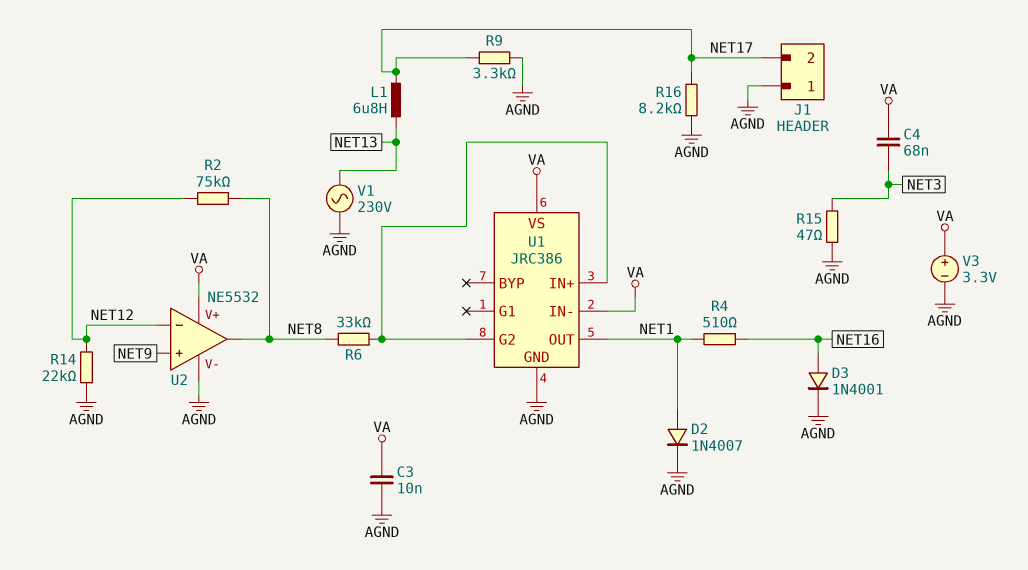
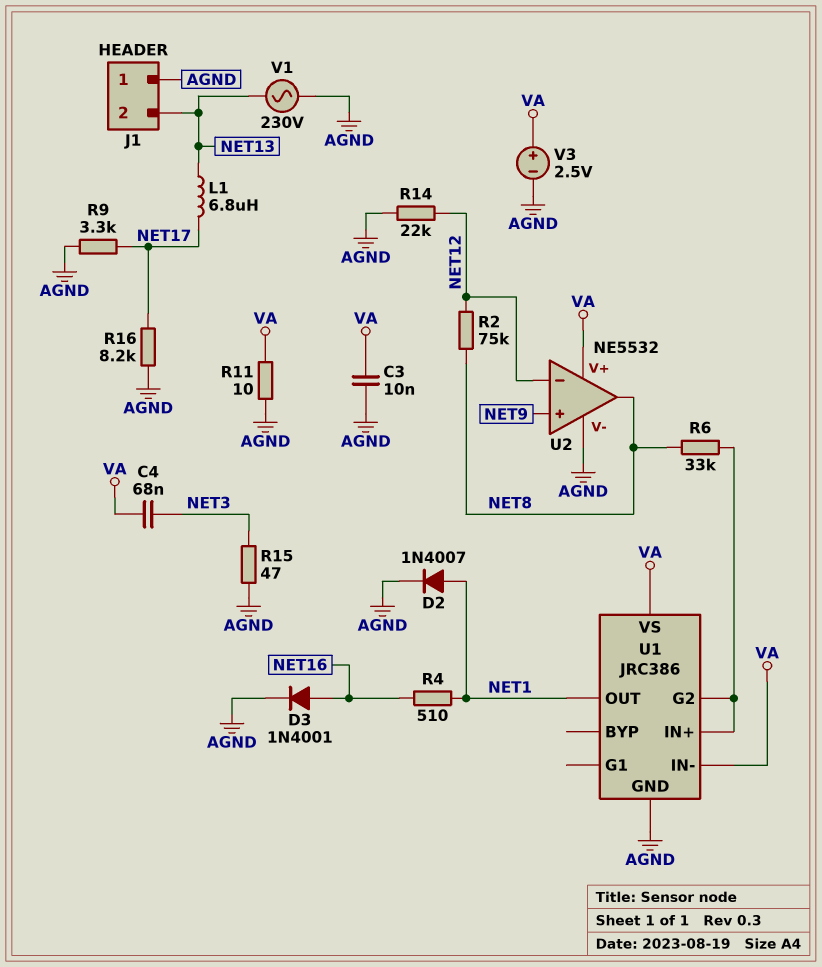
J1 pin 2: NET17 -> NET13
R11: none -> 10 (AGND, VA)
V3: 3.3V (plus VA, minus AGND) -> 2.5V (plus VA, minus AGND)

